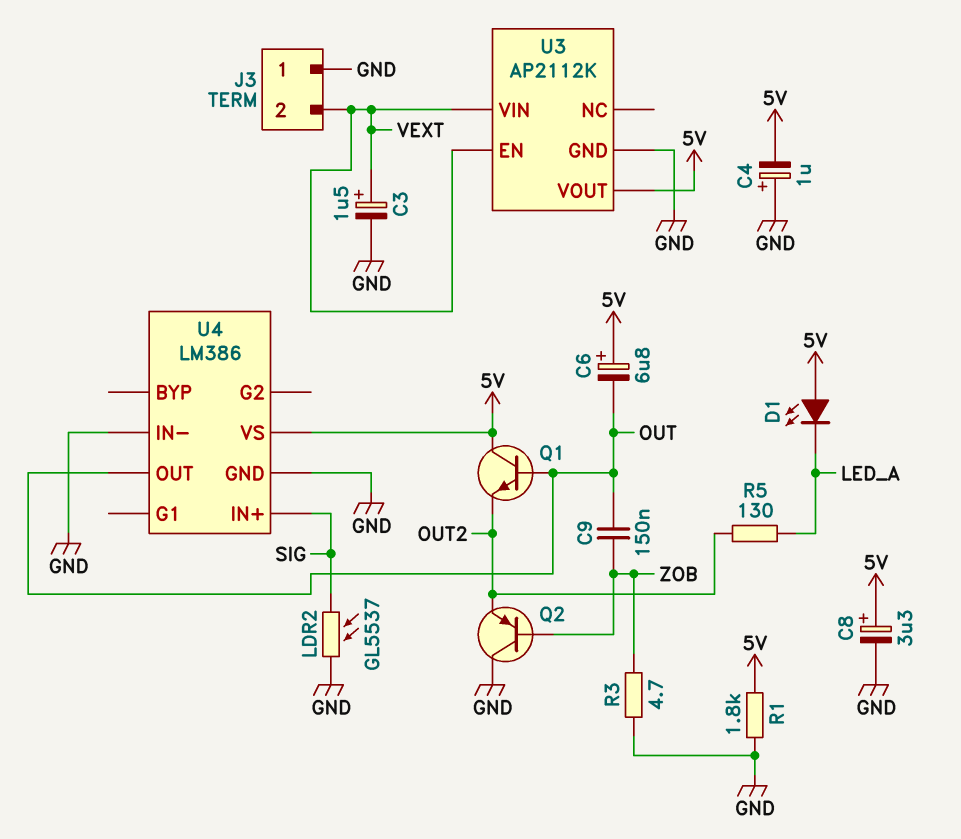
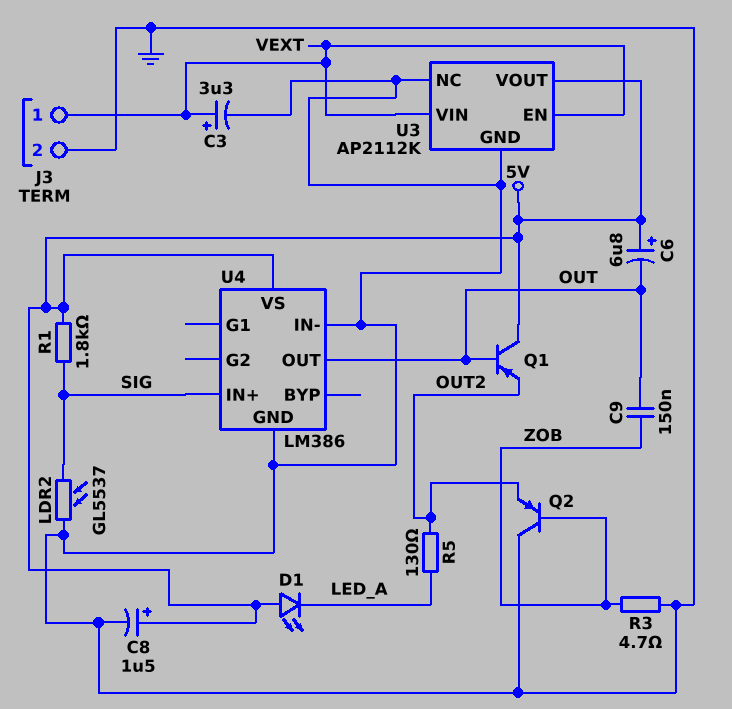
C3: 1.5uF (plus VEXT, minus GND) -> 3.3uF (plus VEXT, minus GND)
C4: 1uF (plus GND, minus 5V) -> none
C8: 3.3uF (plus 5V, minus GND) -> 1.5uF (plus 5V, minus GND)
J3 pin 1: GND -> VEXT
J3 pin 2: VEXT -> GND
Q1: NPN (B OUT, C 5V, E OUT2) -> PNP (B OUT, C 5V, E OUT2)
R1: 1.8k (5V, GND) -> 1.8k (5V, SIG)
U3 pin NC: none -> GND

